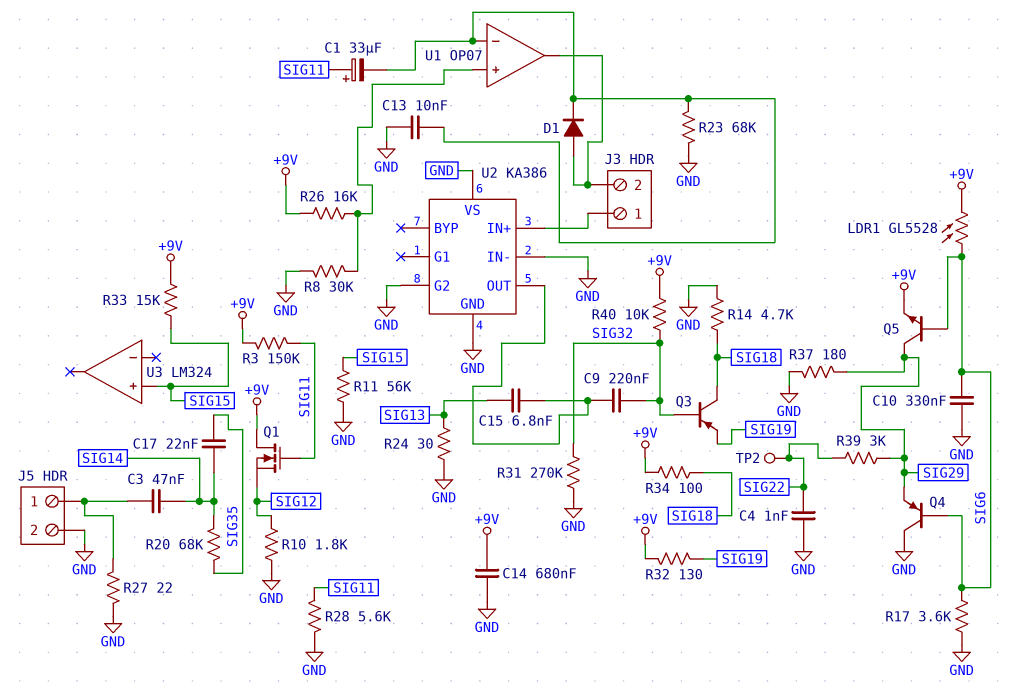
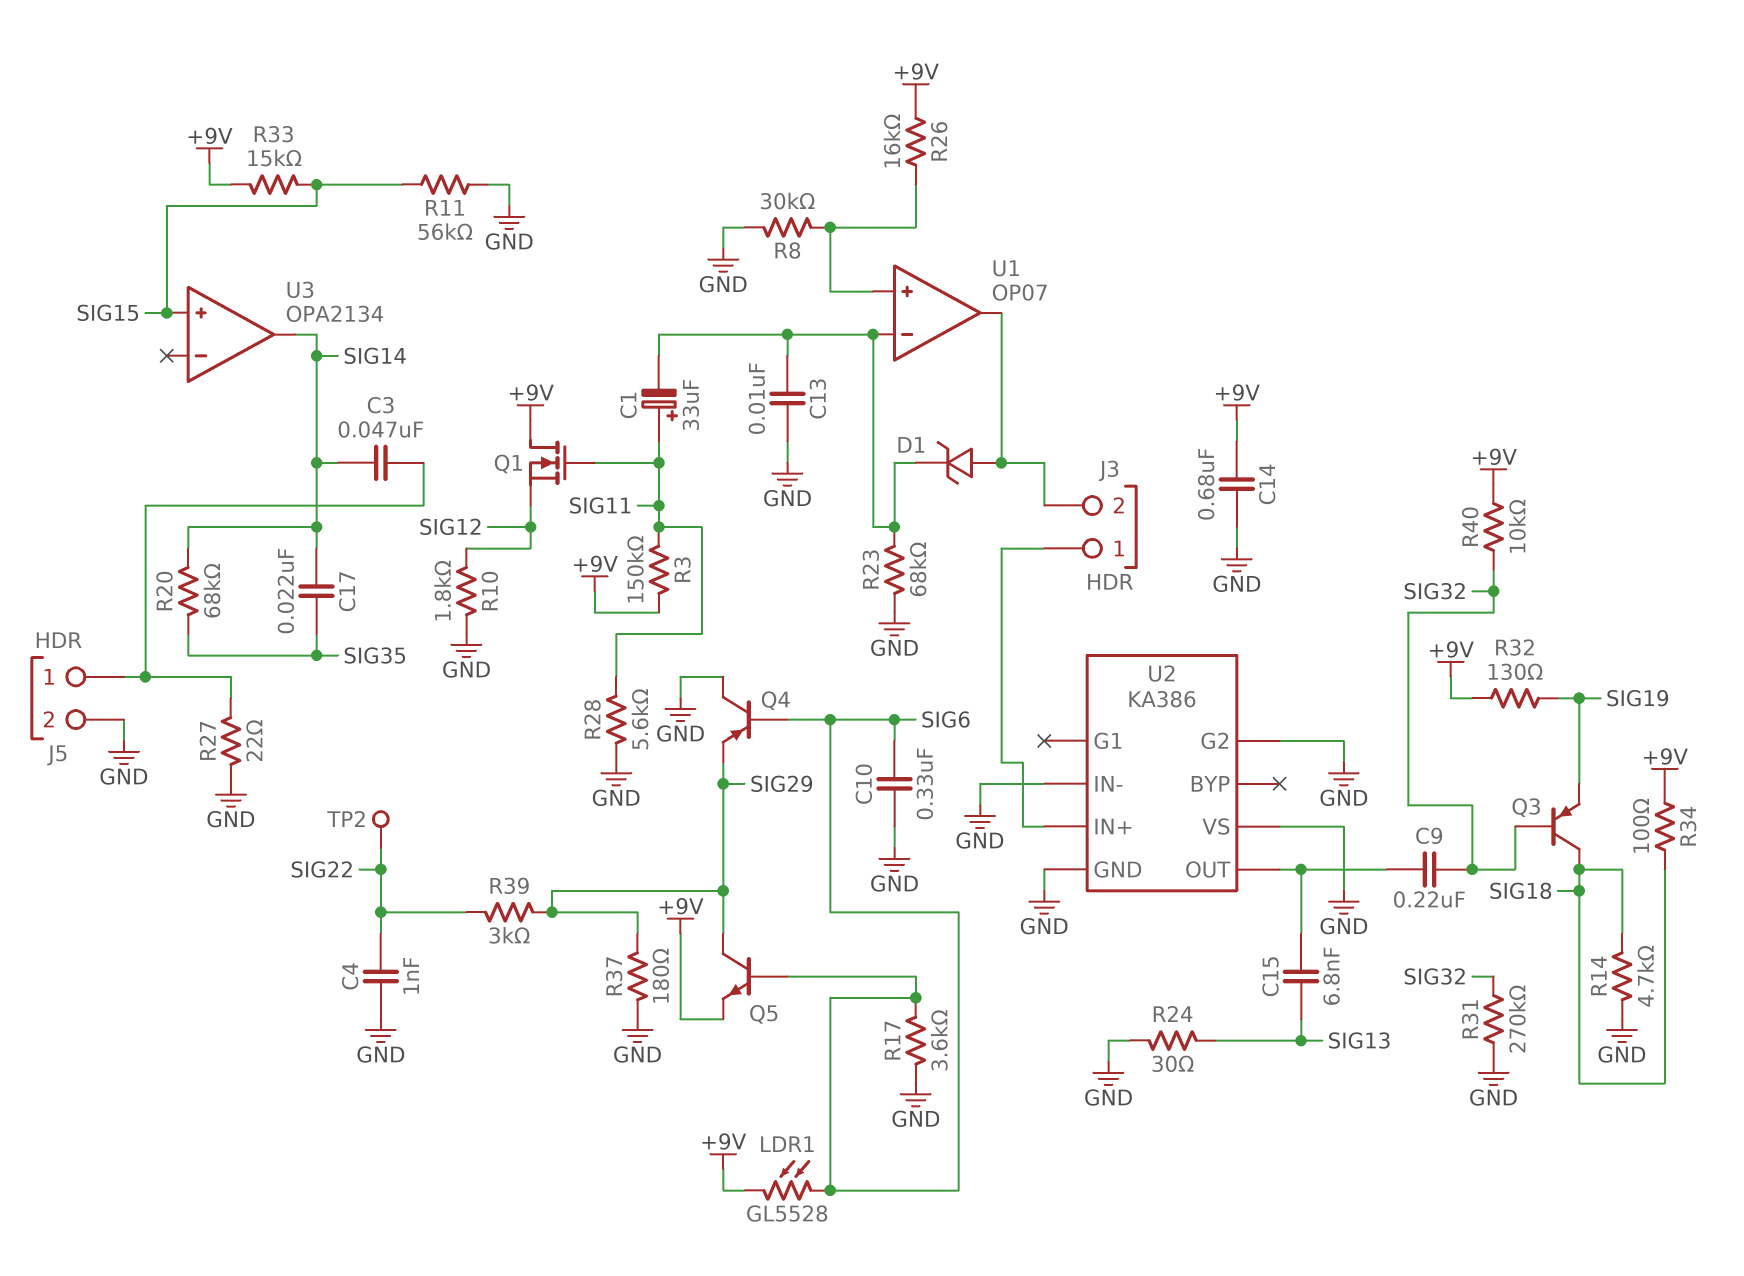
D1: diode (A J3/2, K U1/in-) -> zener (A J3/2, K U1/in-)
U3: LM324 -> OPA2134
U3 pin out: none -> SIG14

